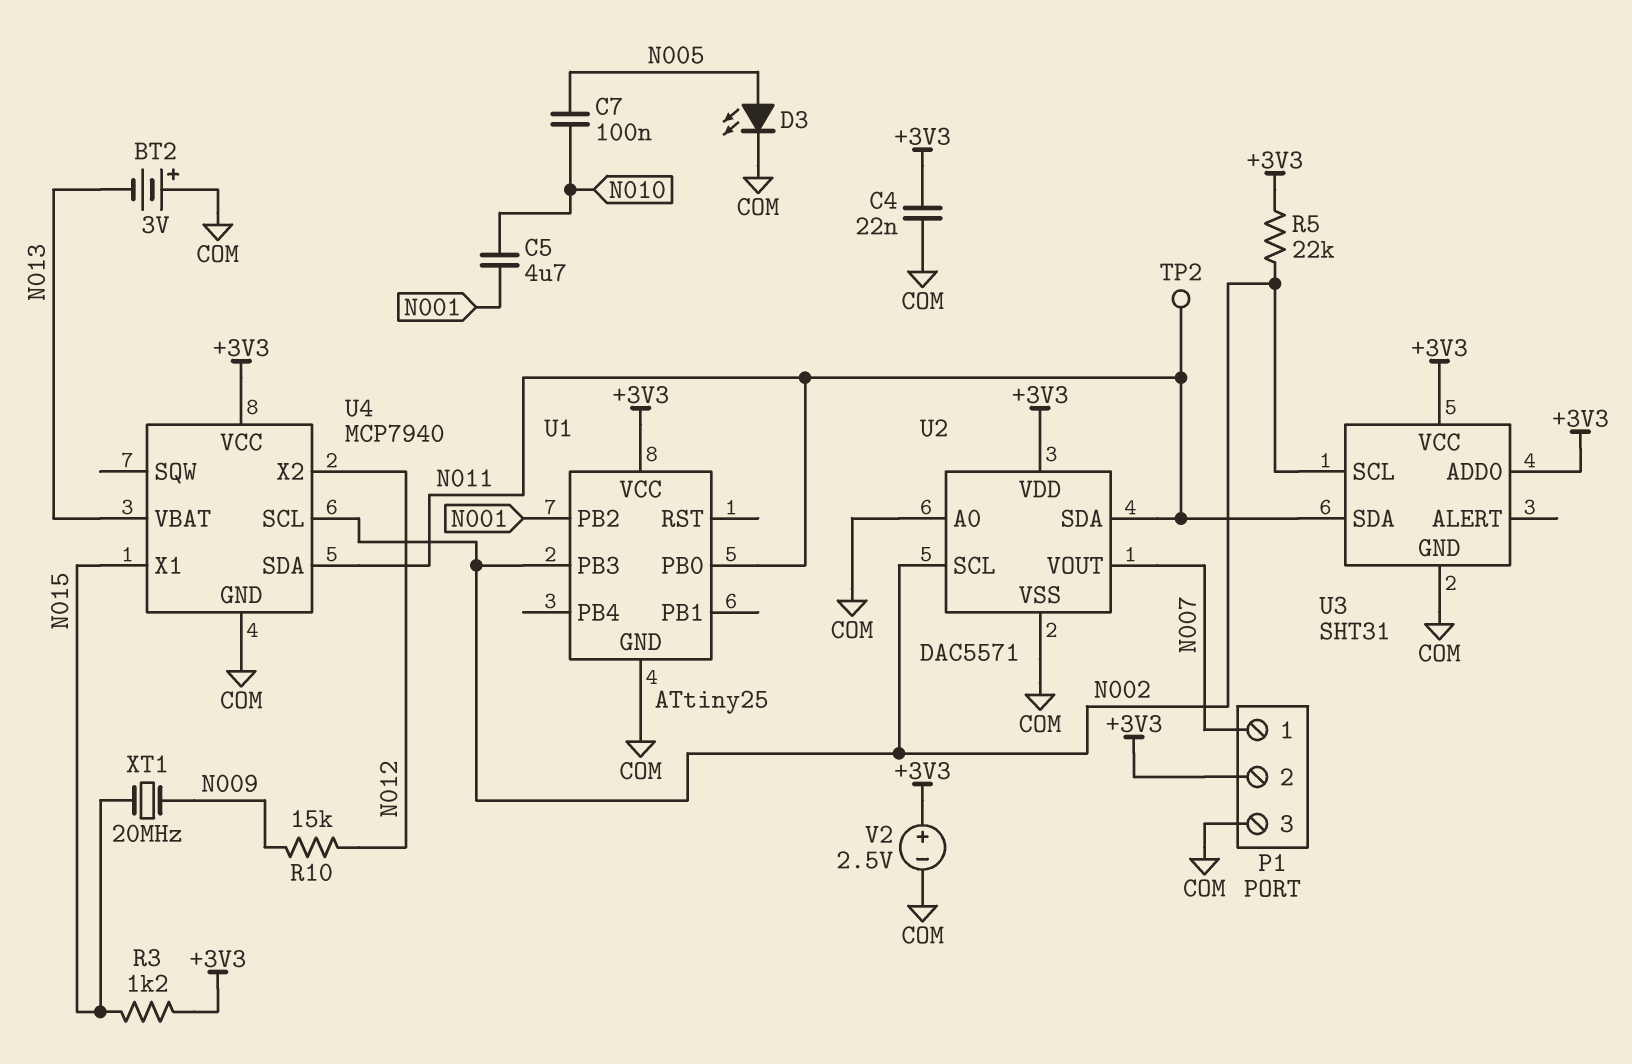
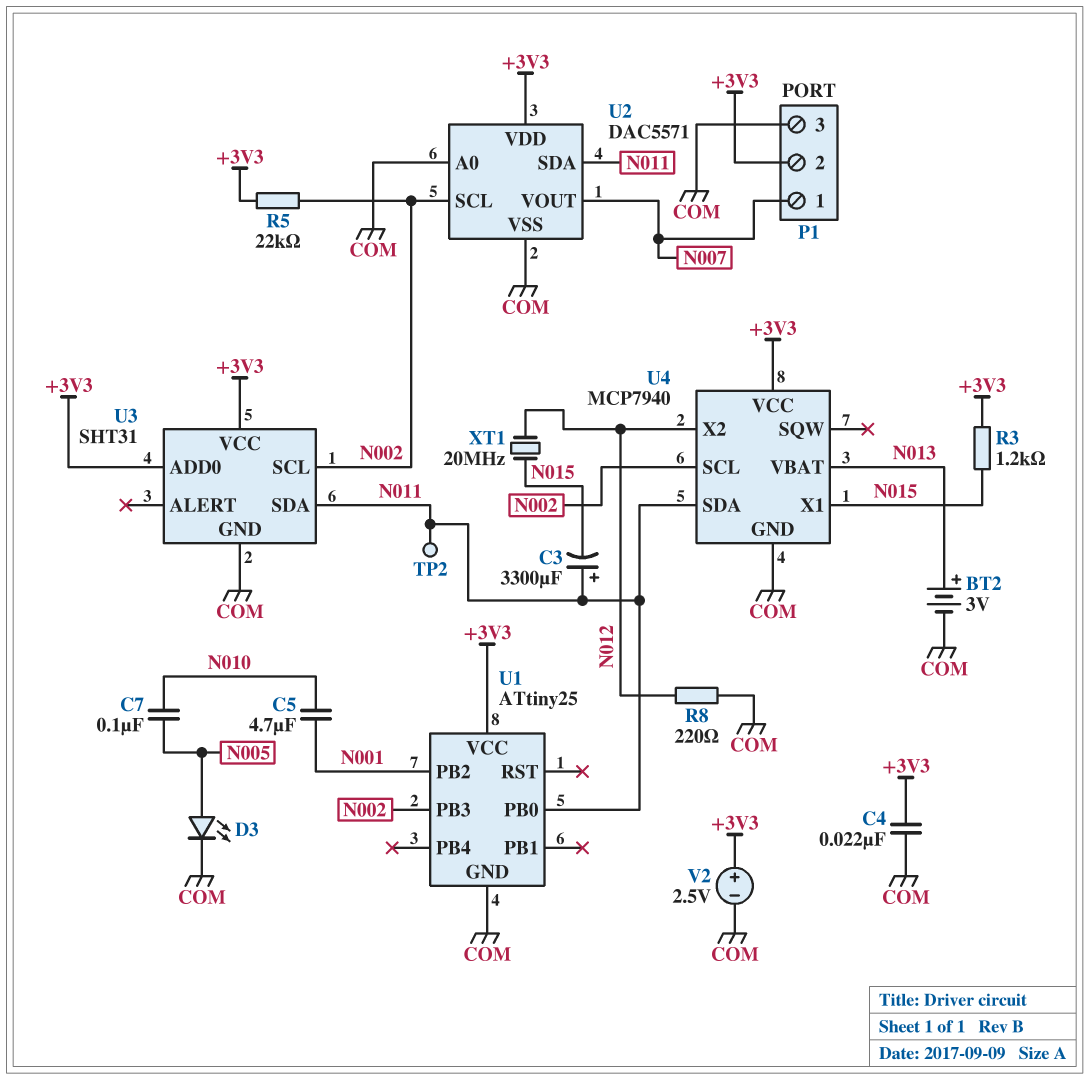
BT2: 3V (plus COM, minus N013) -> 3V (plus N013, minus COM)
C3: none -> 3300uF (plus N011, minus N015)
R8: none -> 220 (COM, N012)
R10: 15k (N009, N012) -> none
XT1: 20MHz (N009, N015) -> 20MHz (N012, N015)

